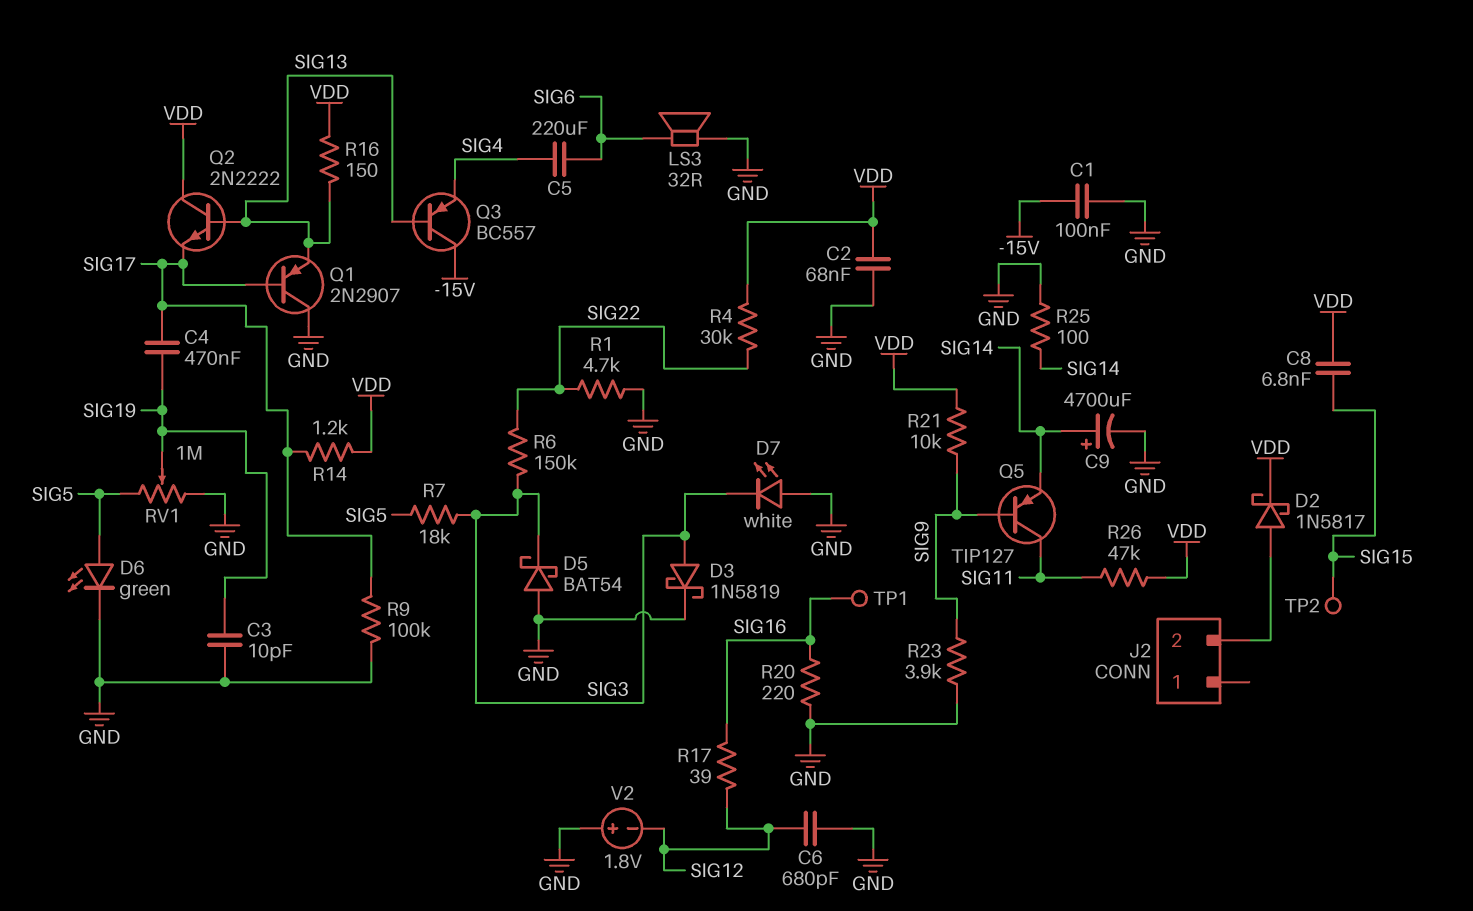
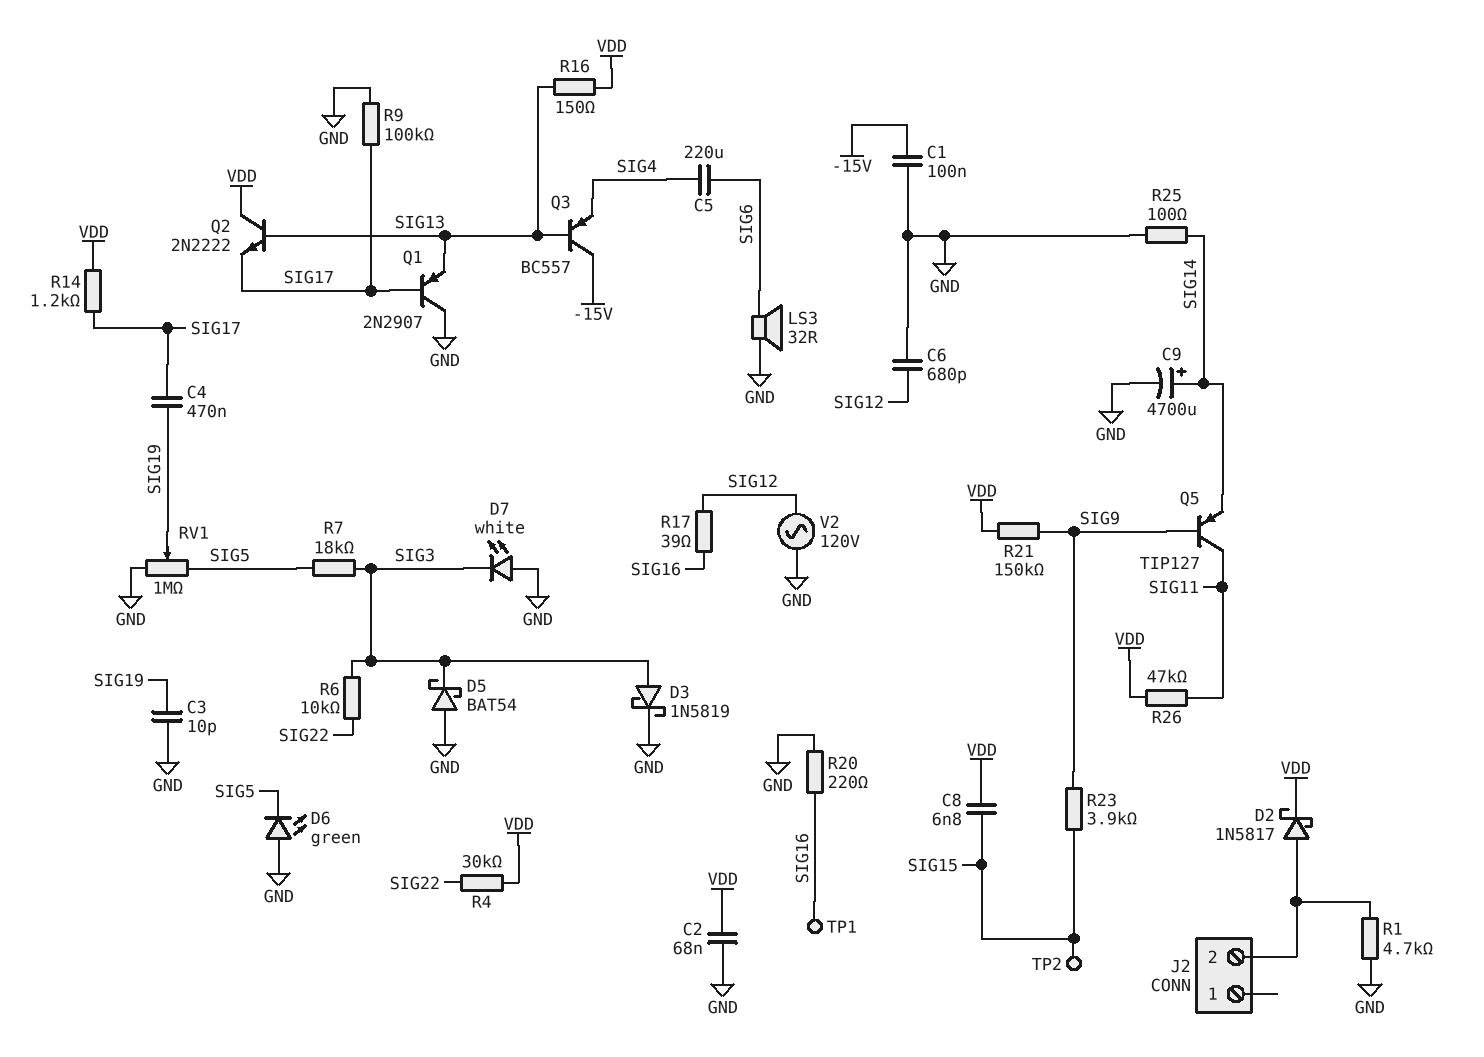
D6: LED green (A SIG5, K GND) -> LED green (A GND, K SIG5)
R1: 4.7k (GND, SIG22) -> 4.7k (GND, J2/2)
R6: 150k (SIG3, SIG22) -> 10k (SIG3, SIG22)
R21: 10k (SIG9, VDD) -> 150k (SIG9, VDD)
R23: 3.9k (GND, SIG9) -> 3.9k (SIG9, SIG15)
V2: 1.8V (plus GND, minus SIG12) -> AC 120V (GND, SIG12)

